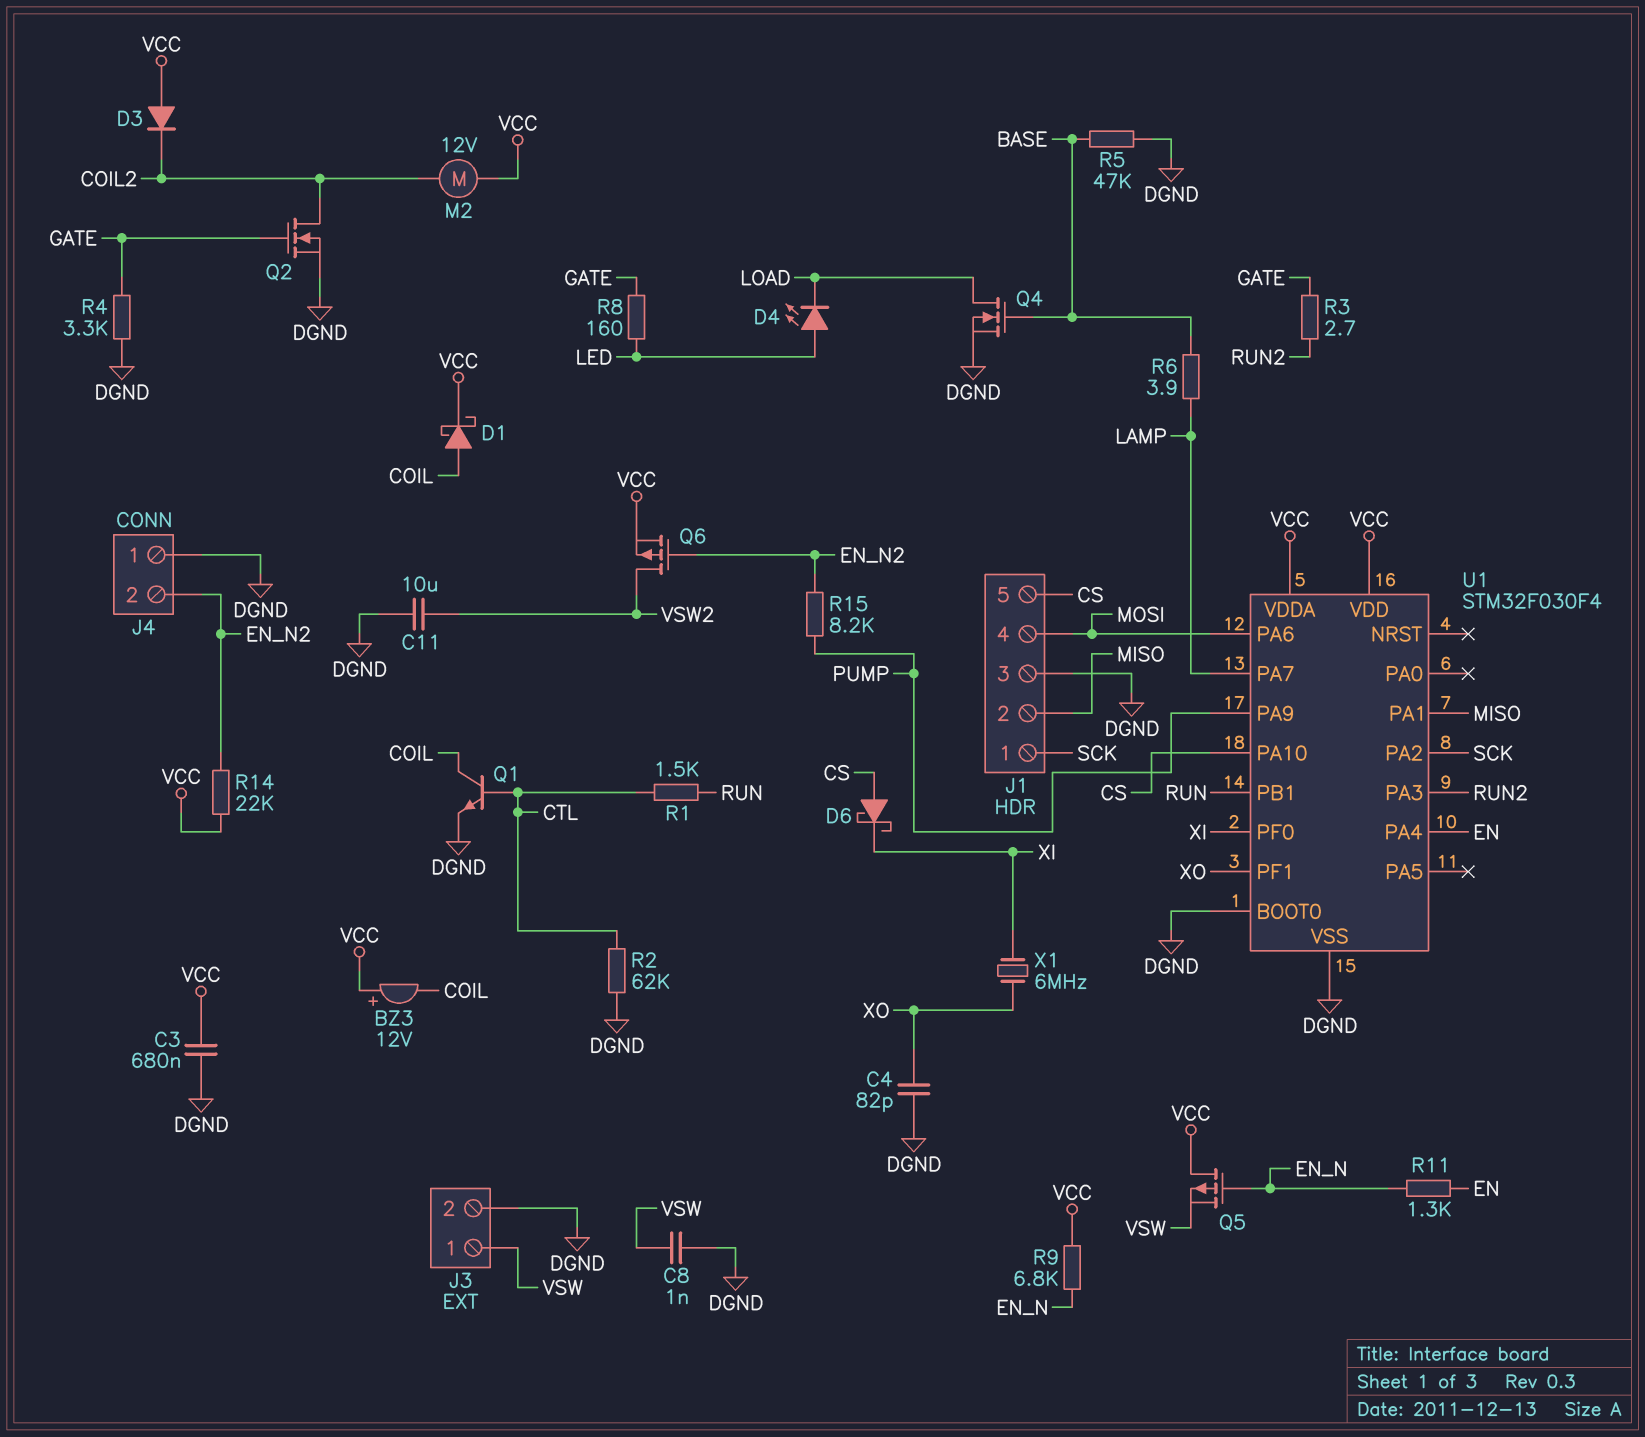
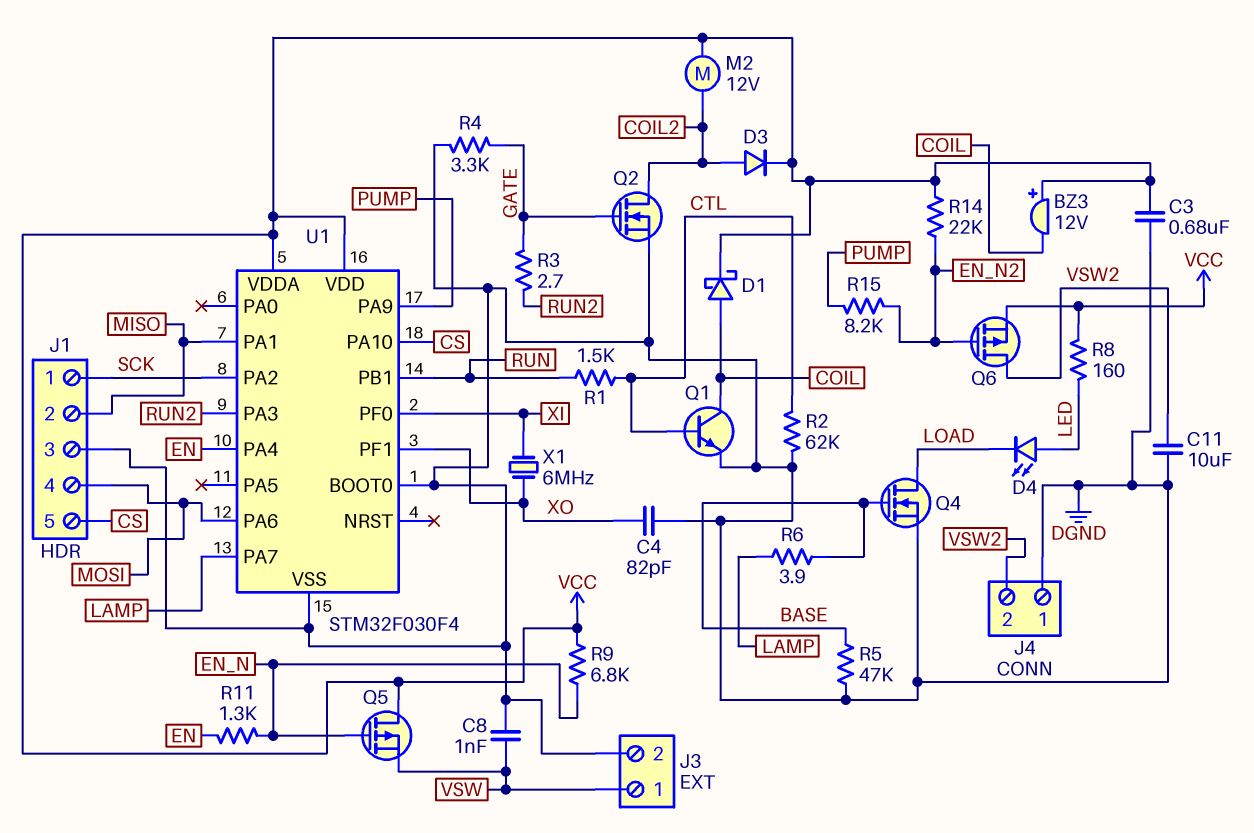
D3: diode (A VCC, K COIL2) -> diode (A COIL2, K VCC)
D6: schottky (A CS, K XI) -> none
J4 pin 2: EN_N2 -> VSW2
R8: 160 (GATE, LED) -> 160 (LED, VCC)

